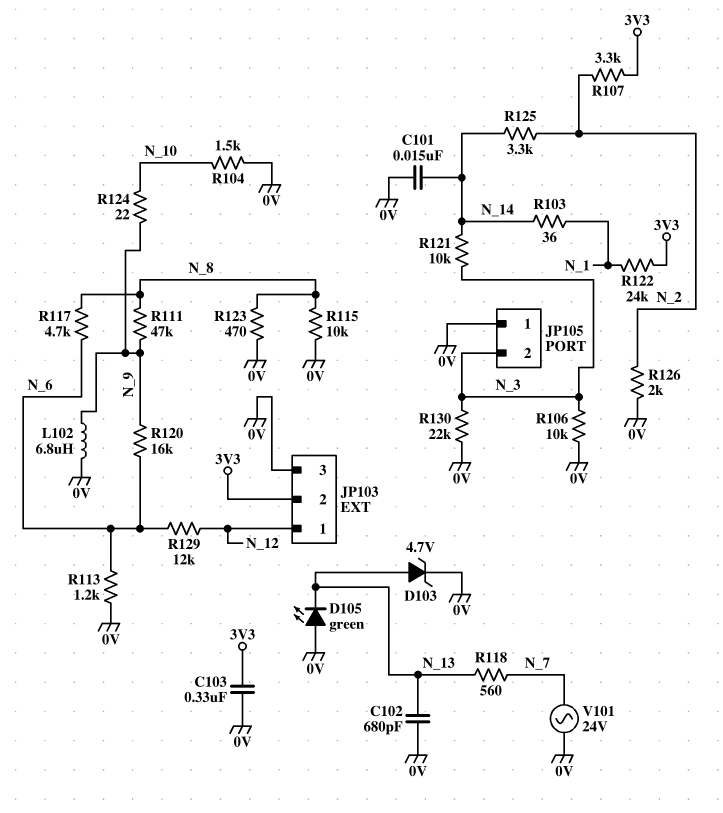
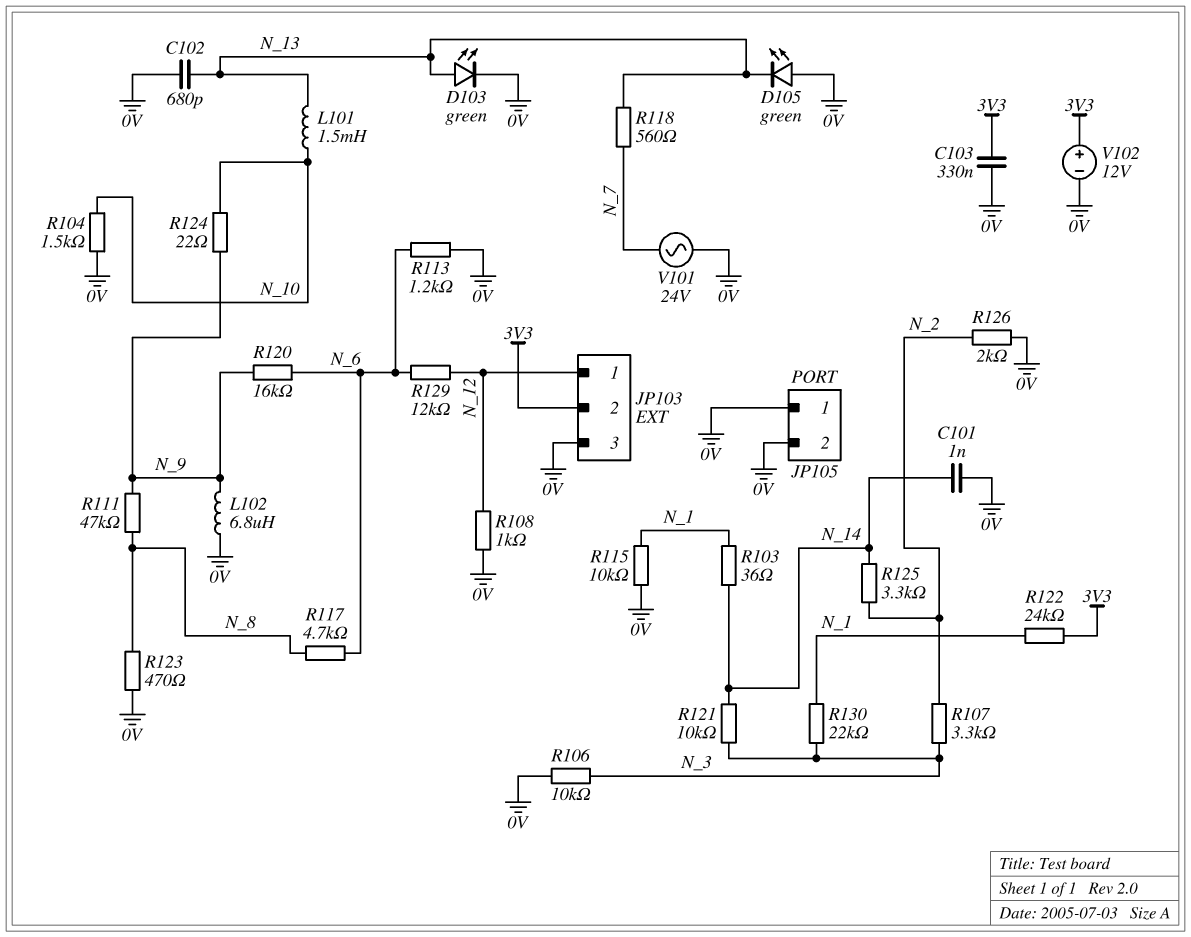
C101: 15nF (0V, N_14) -> 1nF (0V, N_14)
D103: zener 4.7V (A N_13, K 0V) -> LED green (A N_13, K 0V)
JP105 pin 2: N_3 -> 0V
L101: none -> 1.5mH (N_10, N_13)
R107: 3.3k (3V3, N_2) -> 3.3k (N_2, N_3)
R108: none -> 1k (0V, N_12)
R115: 10k (0V, N_8) -> 10k (0V, N_1)
R130: 22k (0V, N_3) -> 22k (N_1, N_3)
V102: none -> 12V (plus 3V3, minus 0V)

